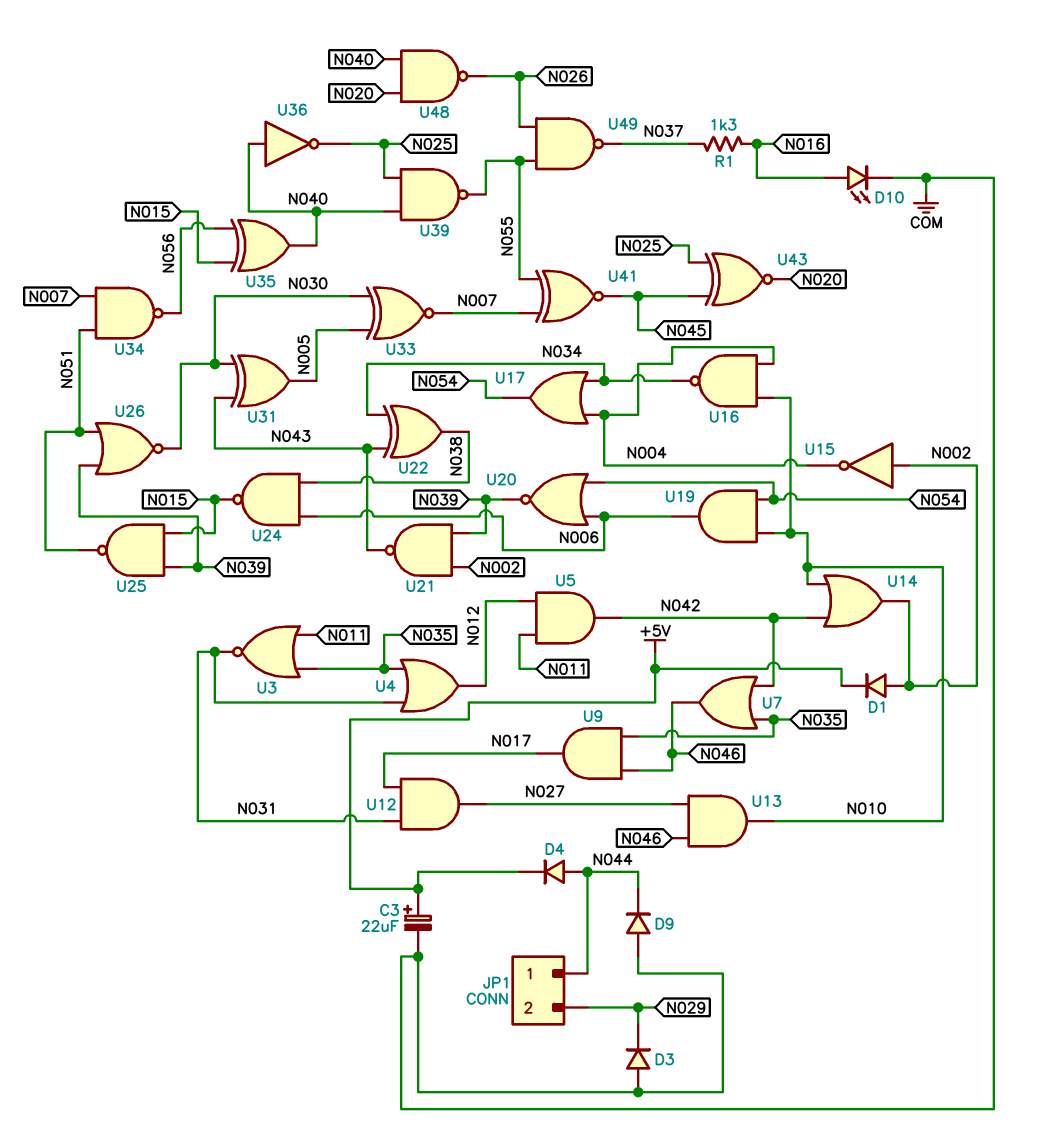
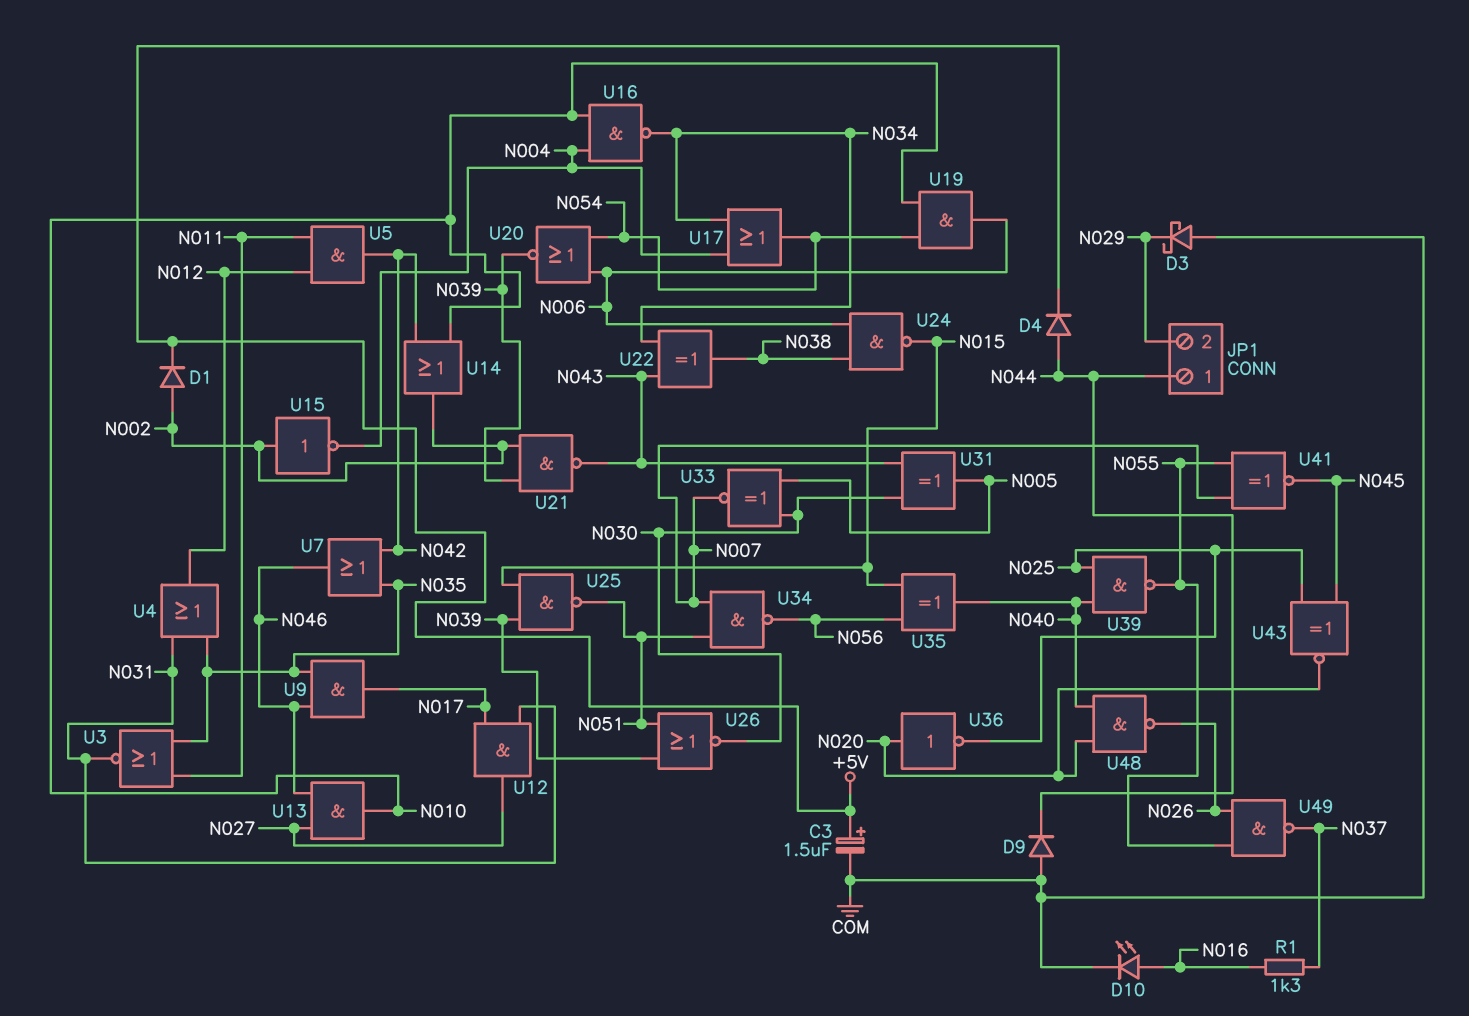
C3: 22uF (plus +5V, minus COM) -> 1.5uF (plus +5V, minus COM)
D3: diode (A COM, K N029) -> schottky (A COM, K N029)
U36: NOT (in N040, out N025) -> NOT (in N020, out N025)

